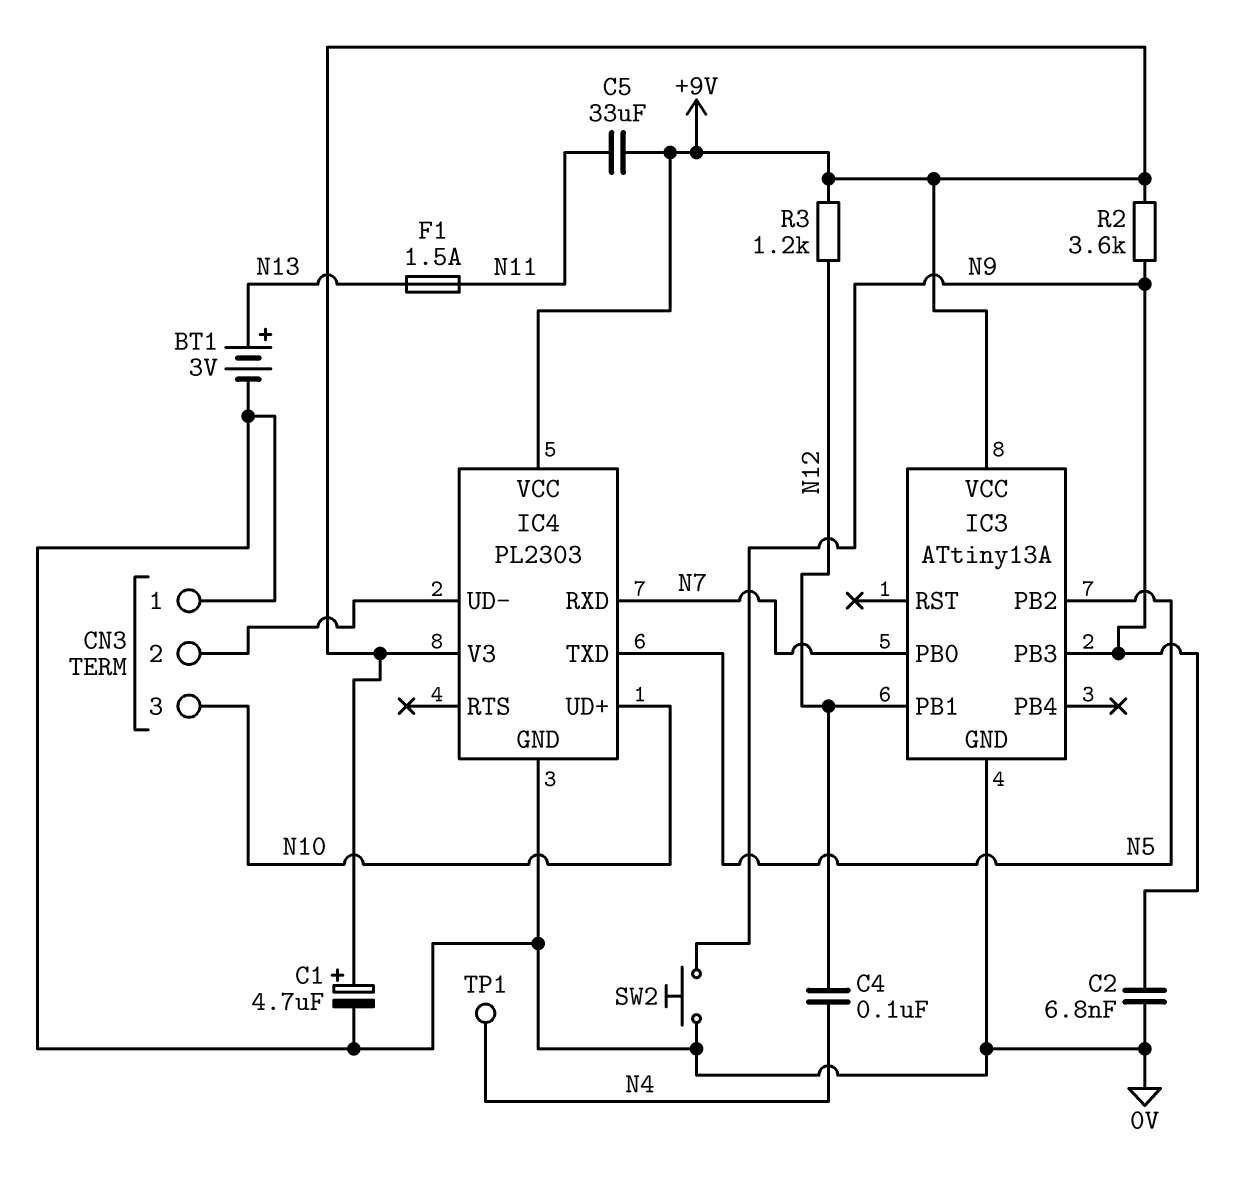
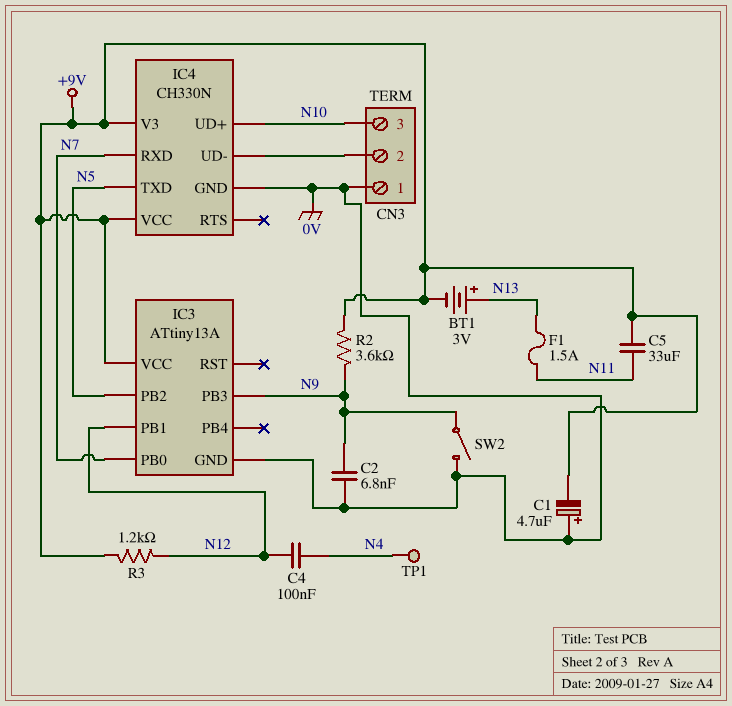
BT1: 3V (plus N13, minus 0V) -> 3V (plus N13, minus +9V)
C1: 4.7uF (plus +9V, minus 0V) -> 4.7uF (plus 0V, minus +9V)
IC4: PL2303 -> CH330N
SW2: button (0V, N9) -> switch (0V, N9)

